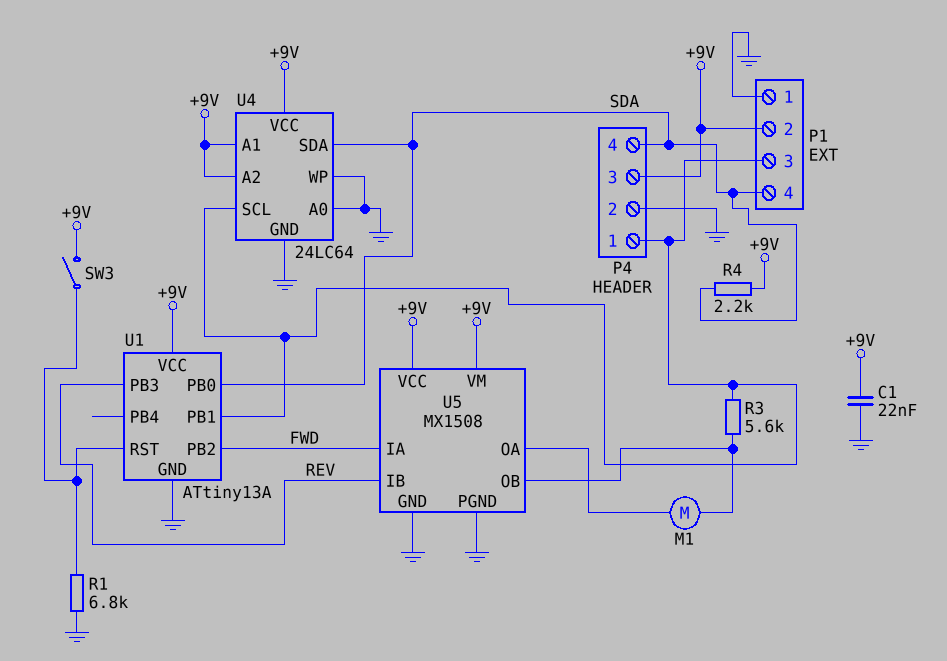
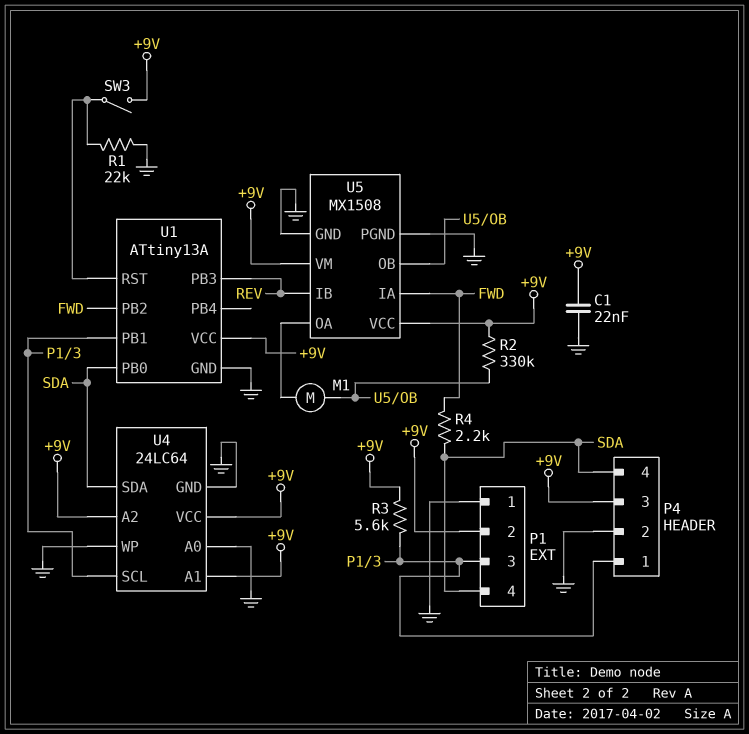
R1: 6.8k (GND, U1/RST) -> 22k (GND, U1/RST)
R2: none -> 330k (+9V, U5/OB)
R3: 5.6k (P1/3, U5/OB) -> 5.6k (+9V, P1/3)
R4: 2.2k (+9V, SDA) -> 2.2k (FWD, SDA)

